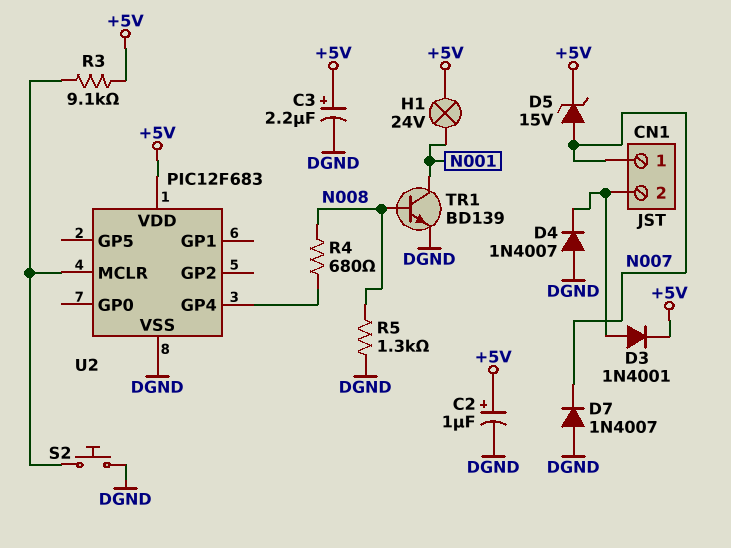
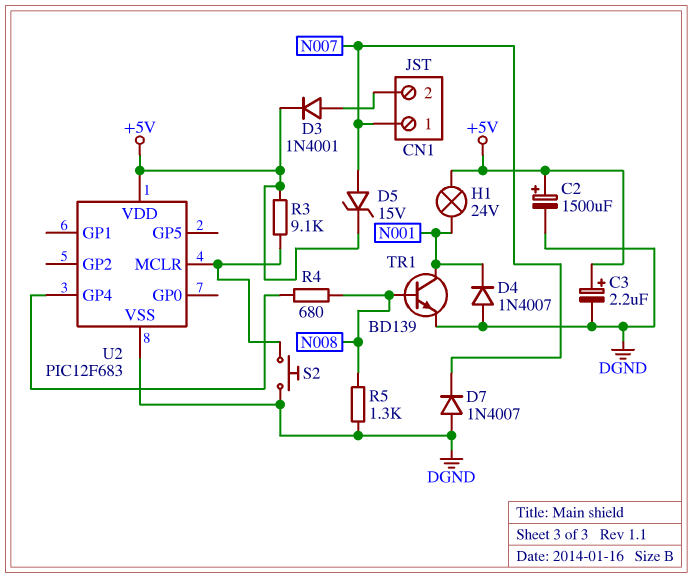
C2: 1uF (plus +5V, minus DGND) -> 1500uF (plus +5V, minus DGND)
D4: diode 1N4007 (A DGND, K CN1/2) -> diode 1N4007 (A DGND, K N001)

